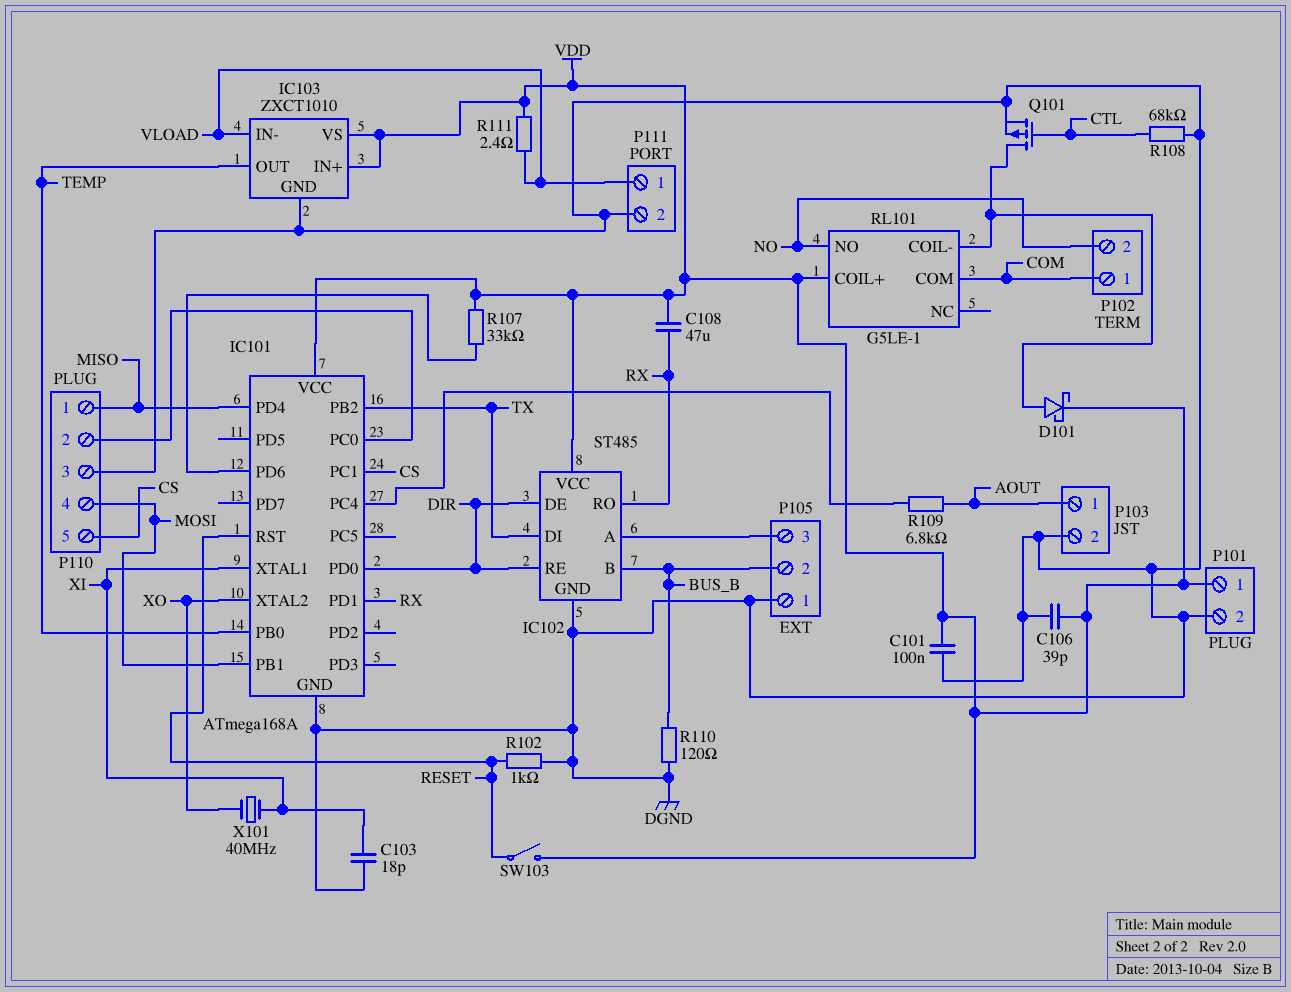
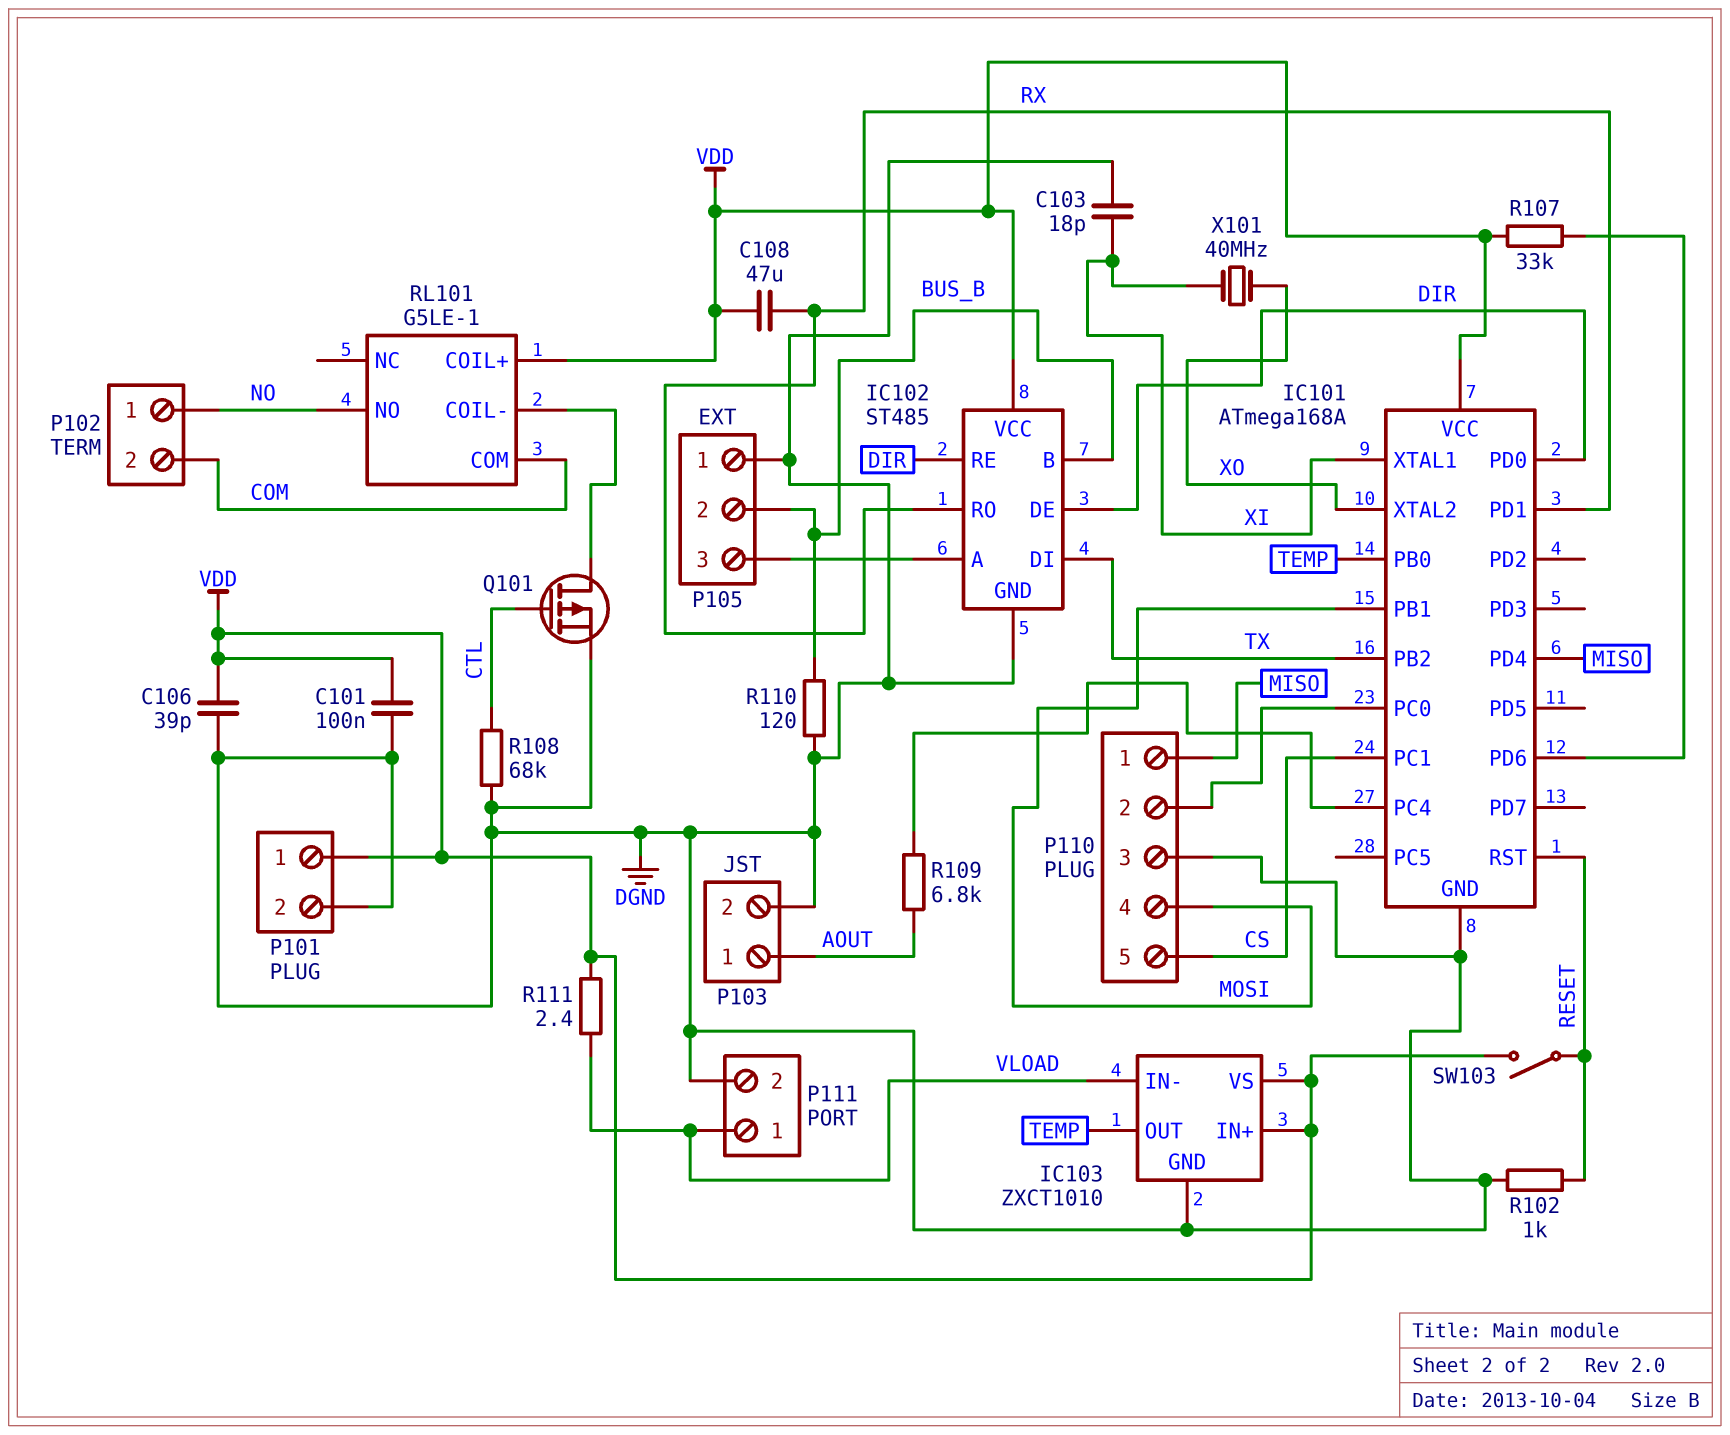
D101: schottky (A RL101/COIL-, K VDD) -> none
P102 pin 1: COM -> NO
P102 pin 2: NO -> COM

